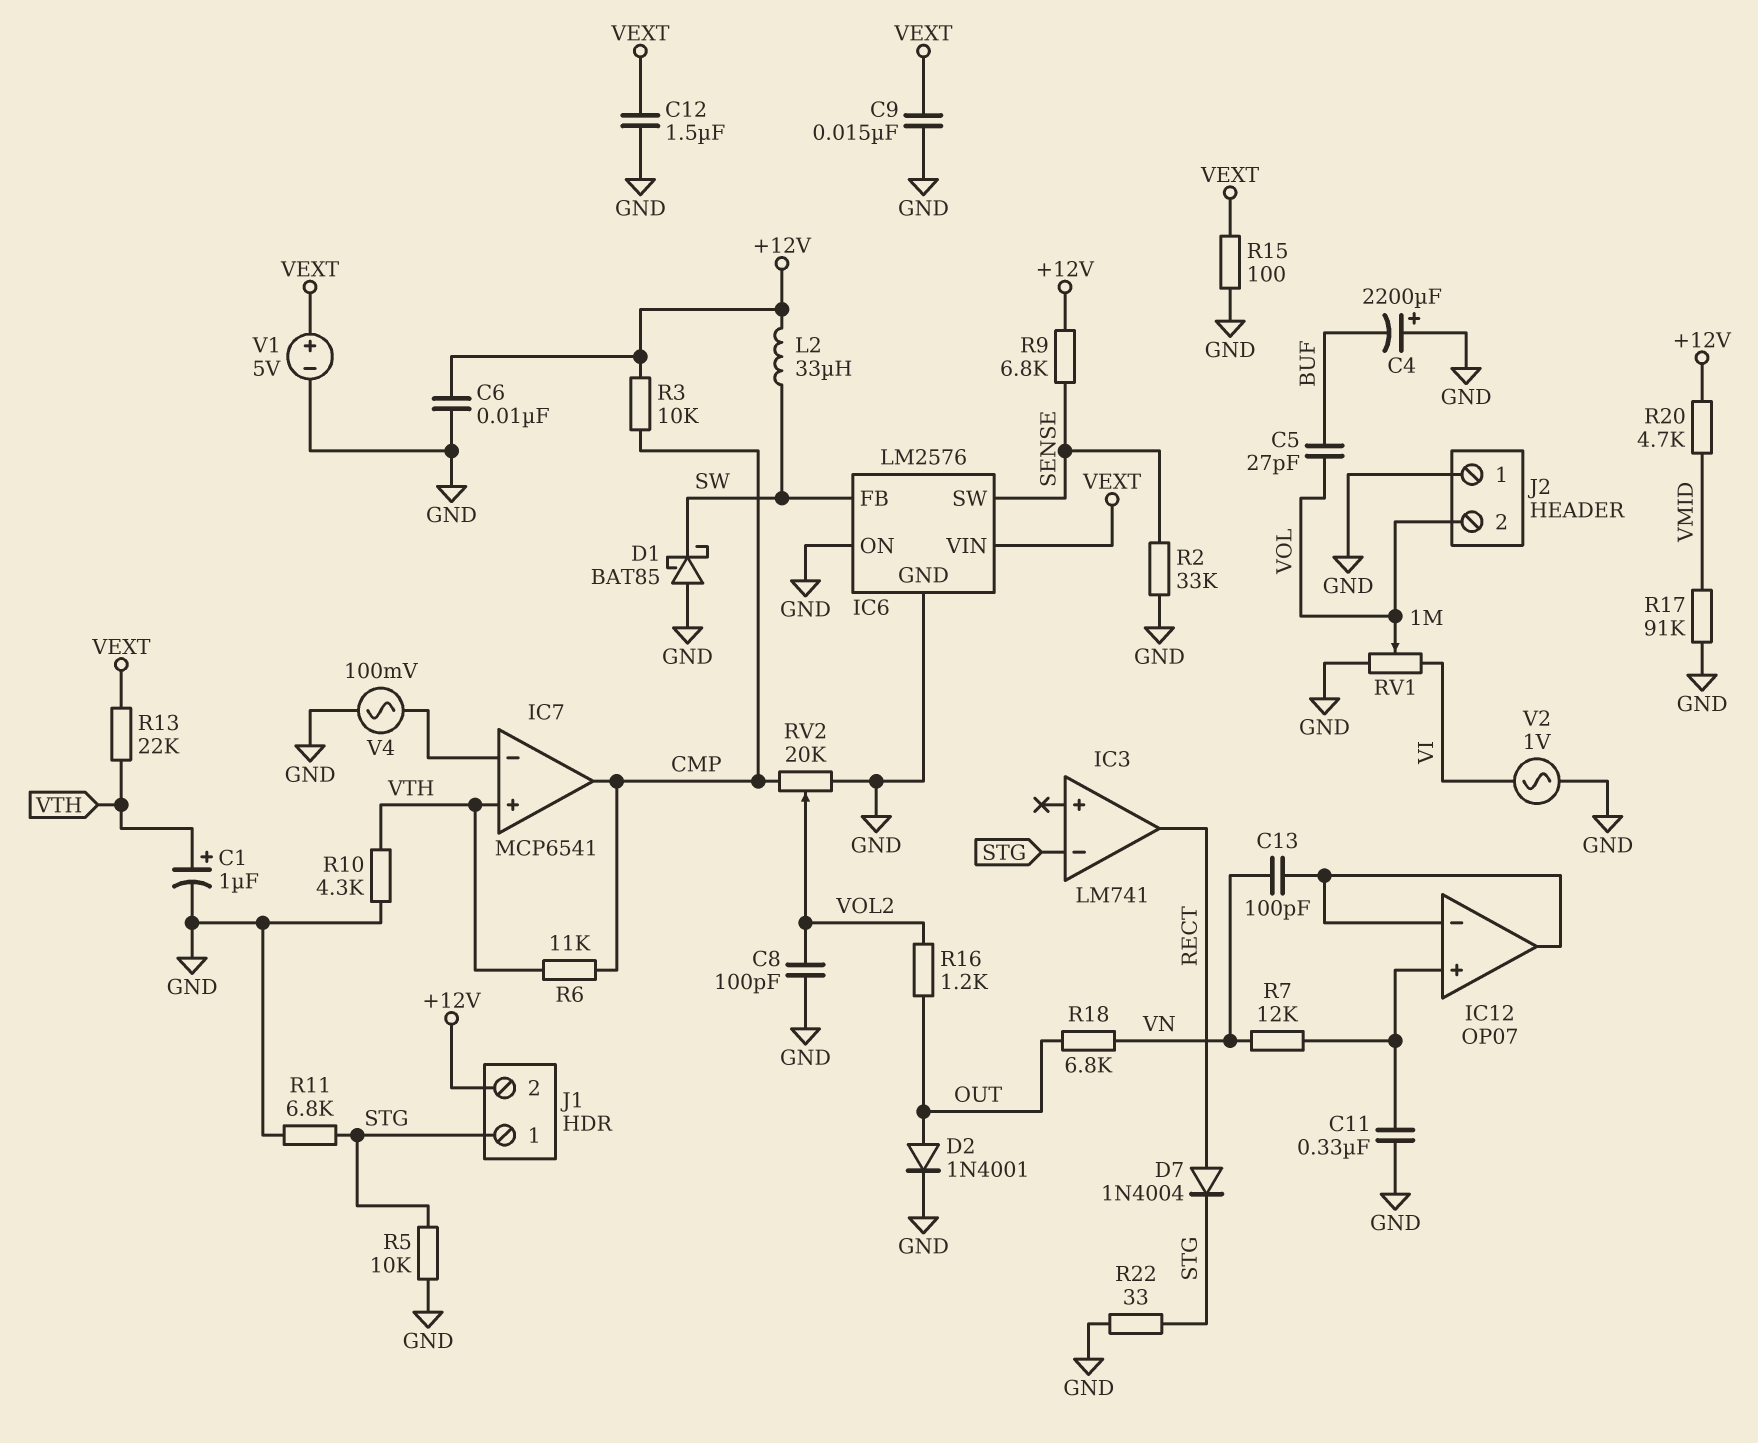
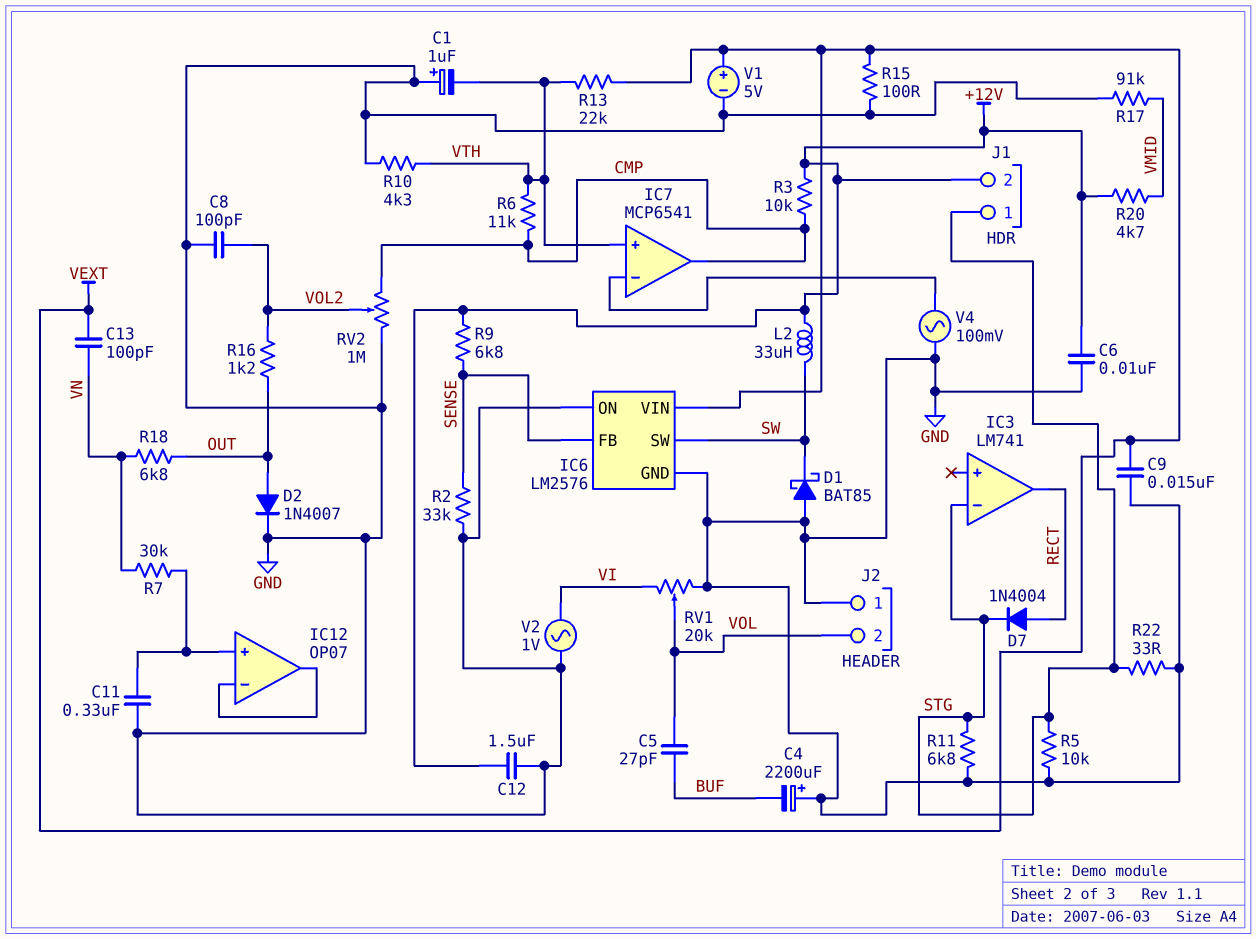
C1: 1uF (plus VTH, minus GND) -> 1uF (plus GND, minus VTH)
C12: 1.5uF (GND, VEXT) -> 1.5uF (+12V, GND)
C13: 100pF (IC12/in-, VN) -> 100pF (VEXT, VN)
D2: diode 1N4001 (A OUT, K GND) -> diode 1N4007 (A OUT, K GND)
IC6 pin FB: SW -> SENSE
IC6 pin SW: SENSE -> SW
R7: 12k (IC12/in+, VN) -> 30k (IC12/in+, VN)
RV1: 1M (GND, VI, wiper VOL) -> 20k (GND, VI, wiper VOL)
RV2: 20k (CMP, GND, wiper VOL2) -> 1M (CMP, GND, wiper VOL2)

